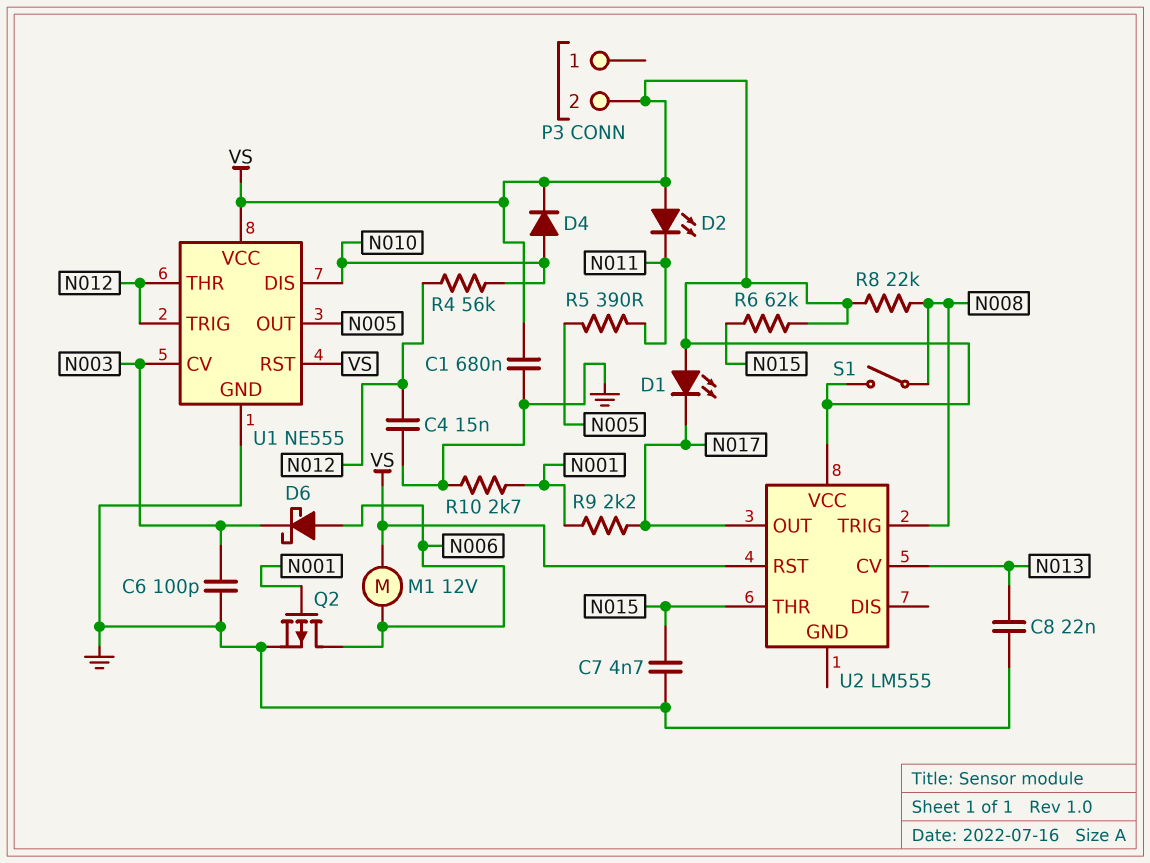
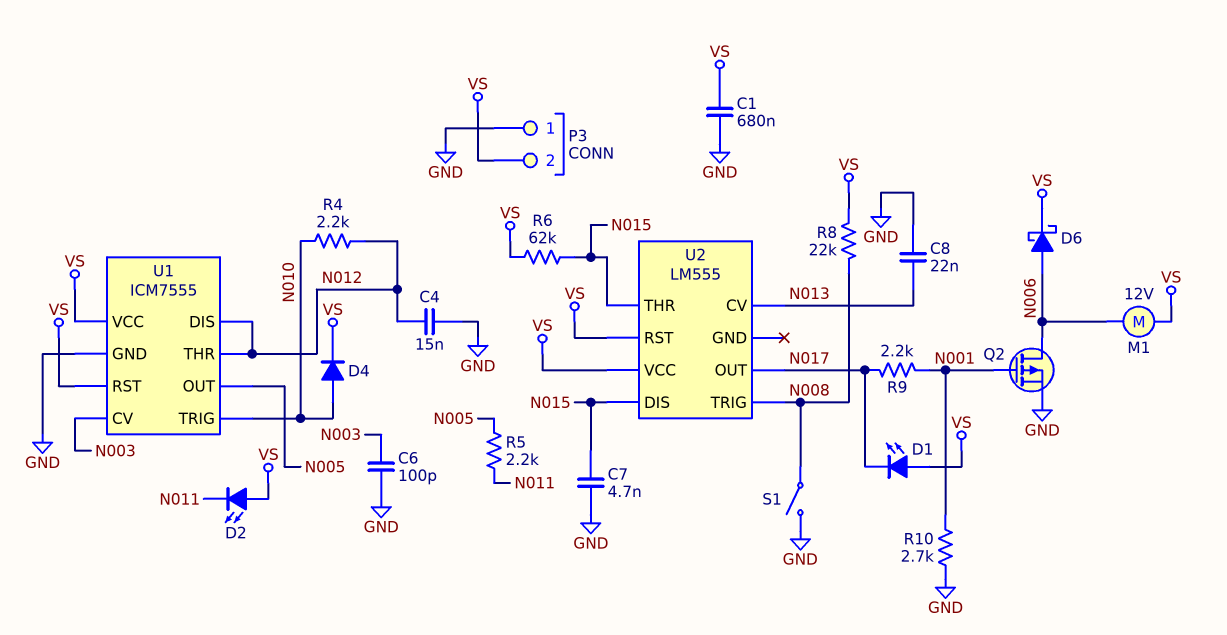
D6: schottky (A N006, K N003) -> schottky (A N006, K VS)
P3 pin 1: none -> GND
R4: 56k (N010, N012) -> 2.2k (N010, N012)
R5: 390 (N005, N011) -> 2.2k (N005, N011)
S1: switch (N008, VS) -> switch (GND, N008)
U1: NE555 -> ICM7555
U1 pin DIS: N010 -> N012
U1 pin TRIG: N012 -> N010
U2 pin DIS: none -> N015

